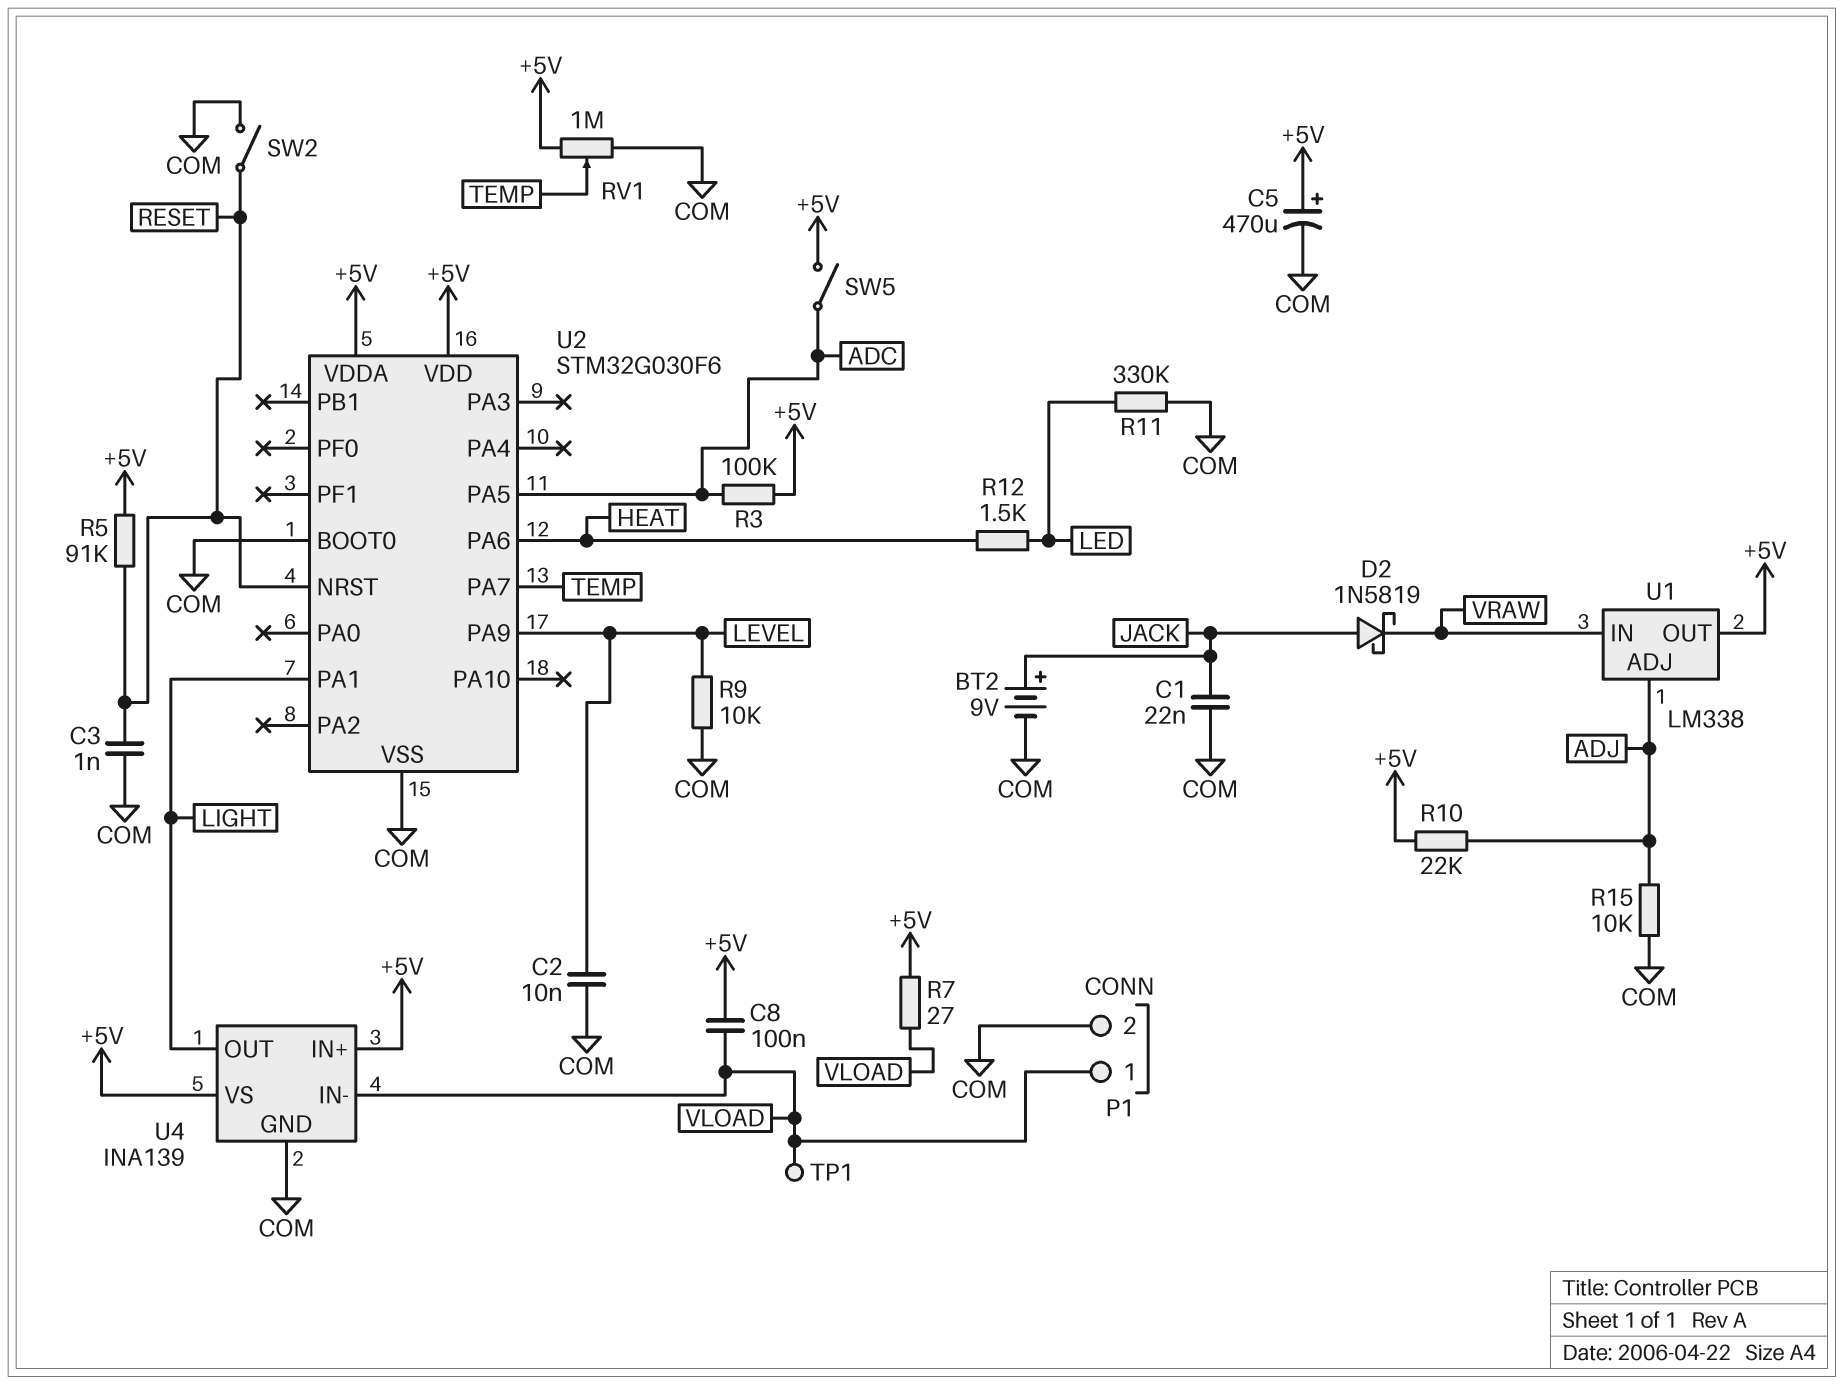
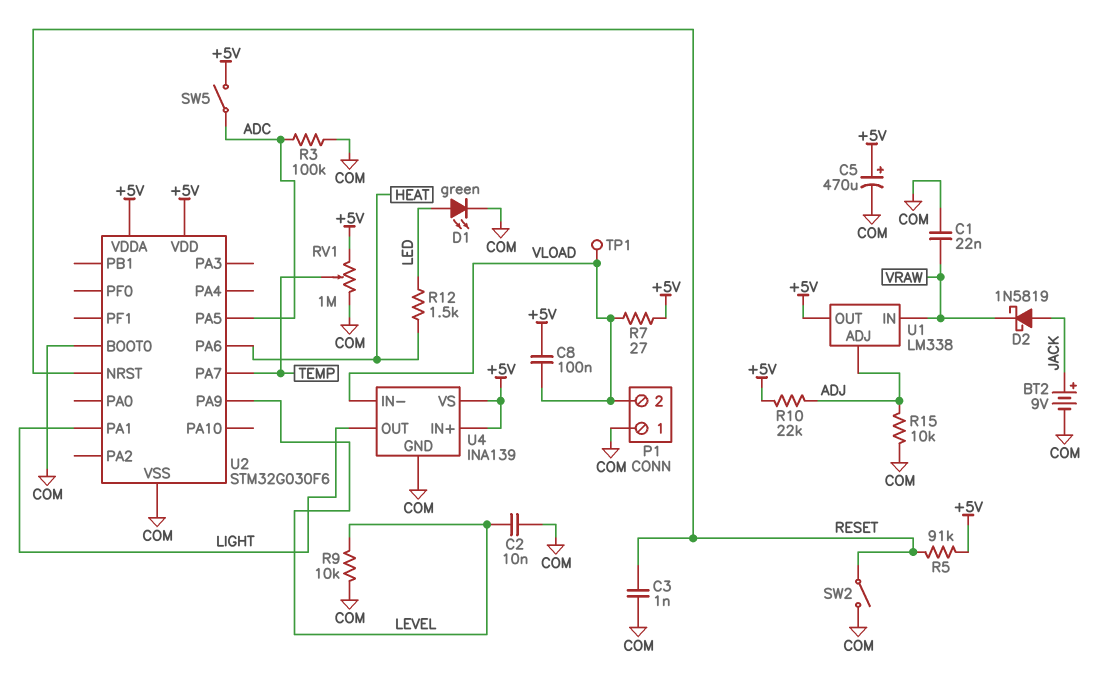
C1: 22nF (COM, JACK) -> 22nF (COM, VRAW)
D1: none -> LED green (A LED, K COM)
P1 pin 1: VLOAD -> COM
P1 pin 2: COM -> VLOAD
R3: 100k (+5V, ADC) -> 100k (ADC, COM)
R11: 330k (COM, LED) -> none

